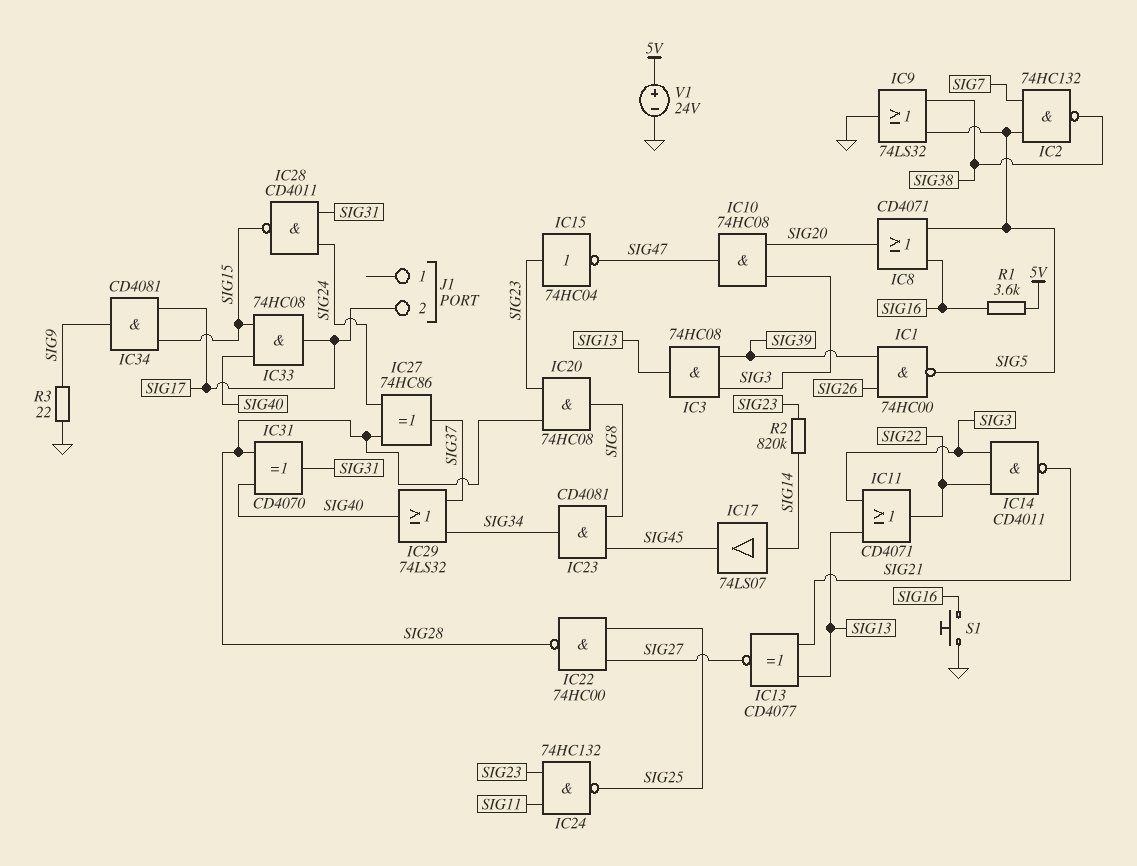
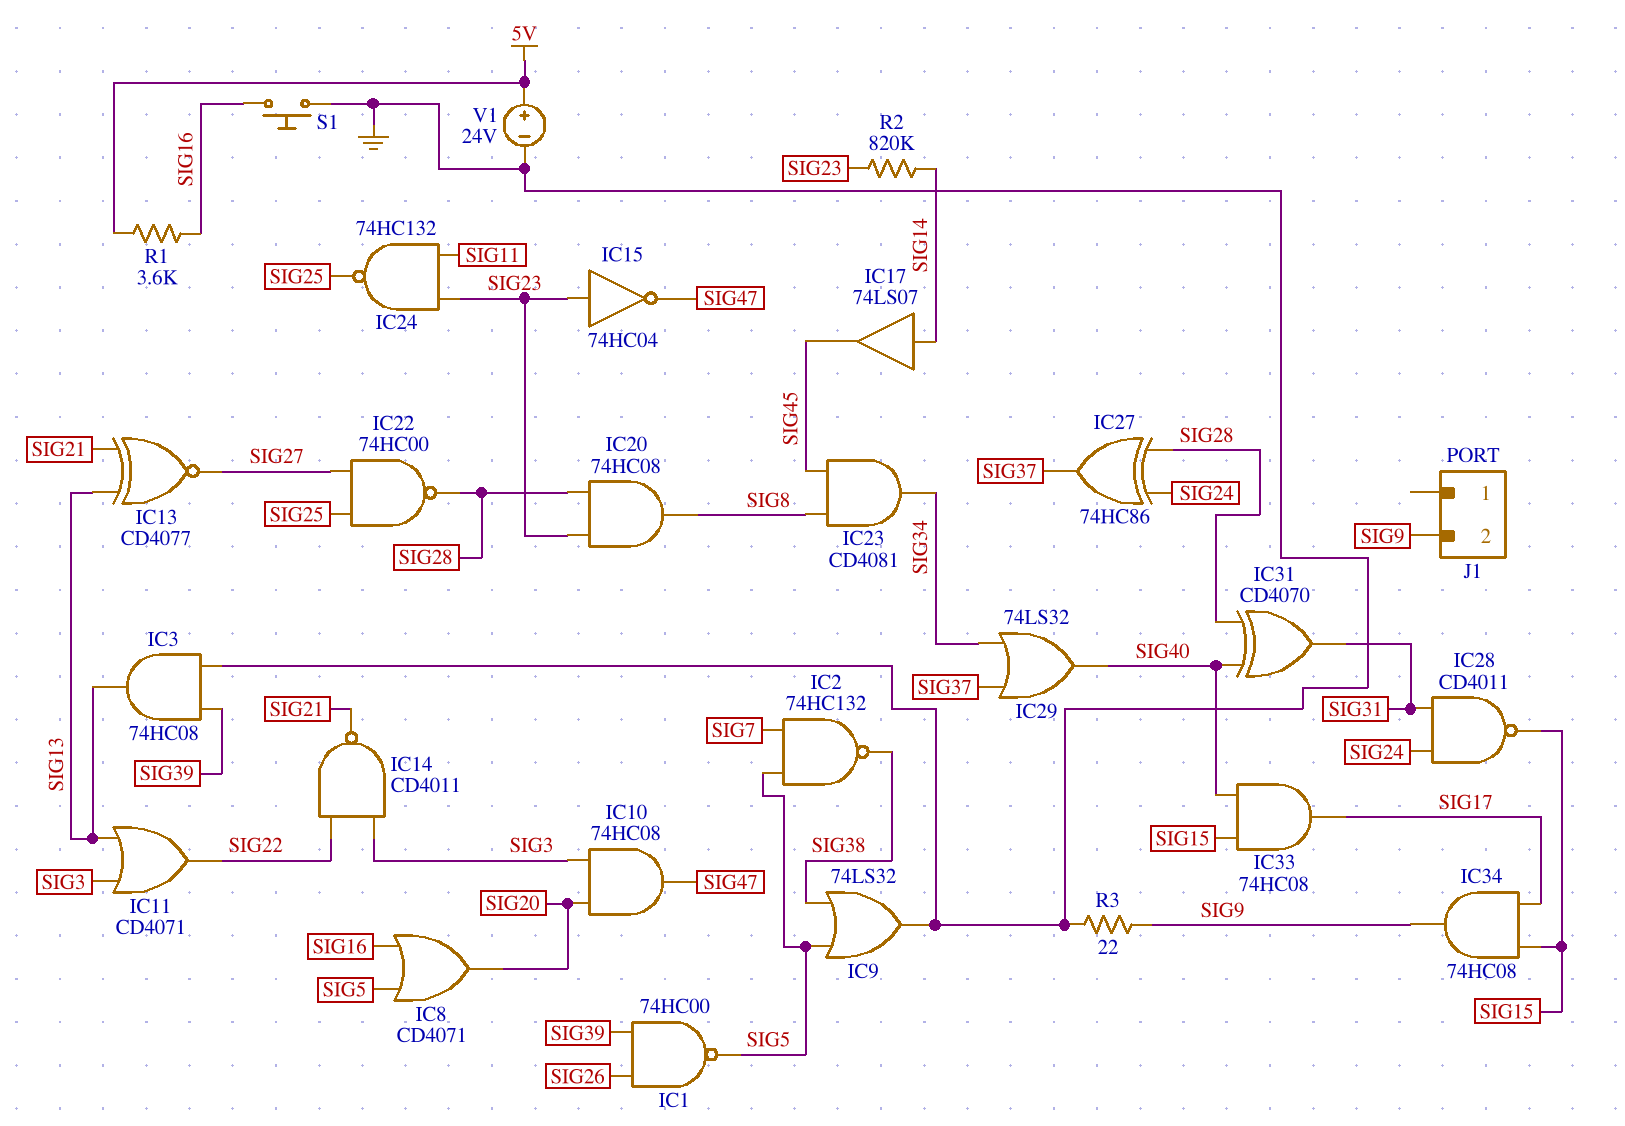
IC3: AND 74HC08 (in SIG3, in SIG39, out SIG13) -> AND 74HC08 (in GND, in SIG39, out SIG13)
IC34: AND CD4081 (in SIG15, in SIG17, out SIG9) -> AND 74HC08 (in SIG15, in SIG17, out SIG9)
J1 pin 2: SIG17 -> SIG9

